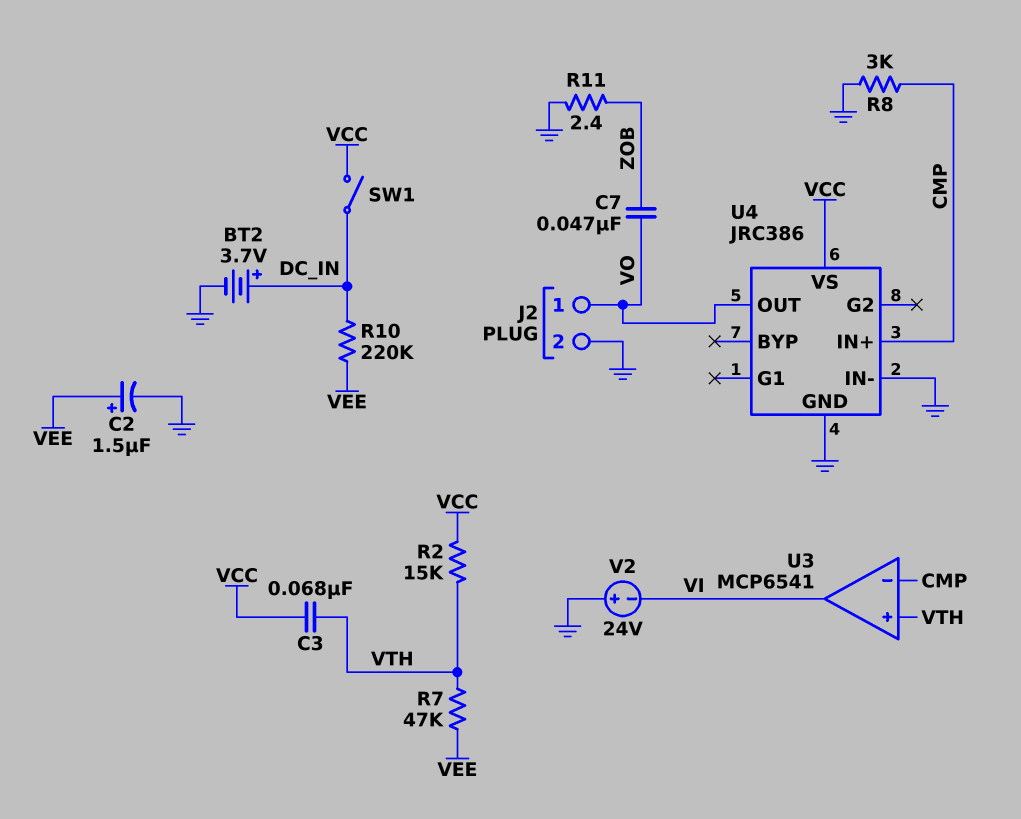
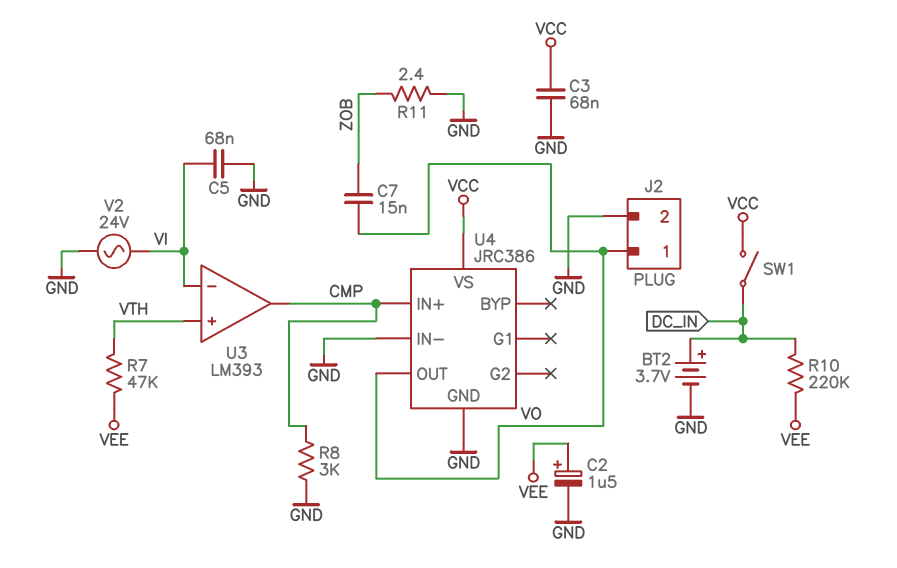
C3: 68nF (VCC, VTH) -> 68nF (GND, VCC)
C5: none -> 68nF (GND, VI)
C7: 47nF (VO, ZOB) -> 15nF (VO, ZOB)
R2: 15k (VCC, VTH) -> none
U3: MCP6541 -> LM393
U3 pin in-: CMP -> VI
U3 pin out: VI -> CMP
V2: 24V (plus GND, minus VI) -> AC 24V (GND, VI)

